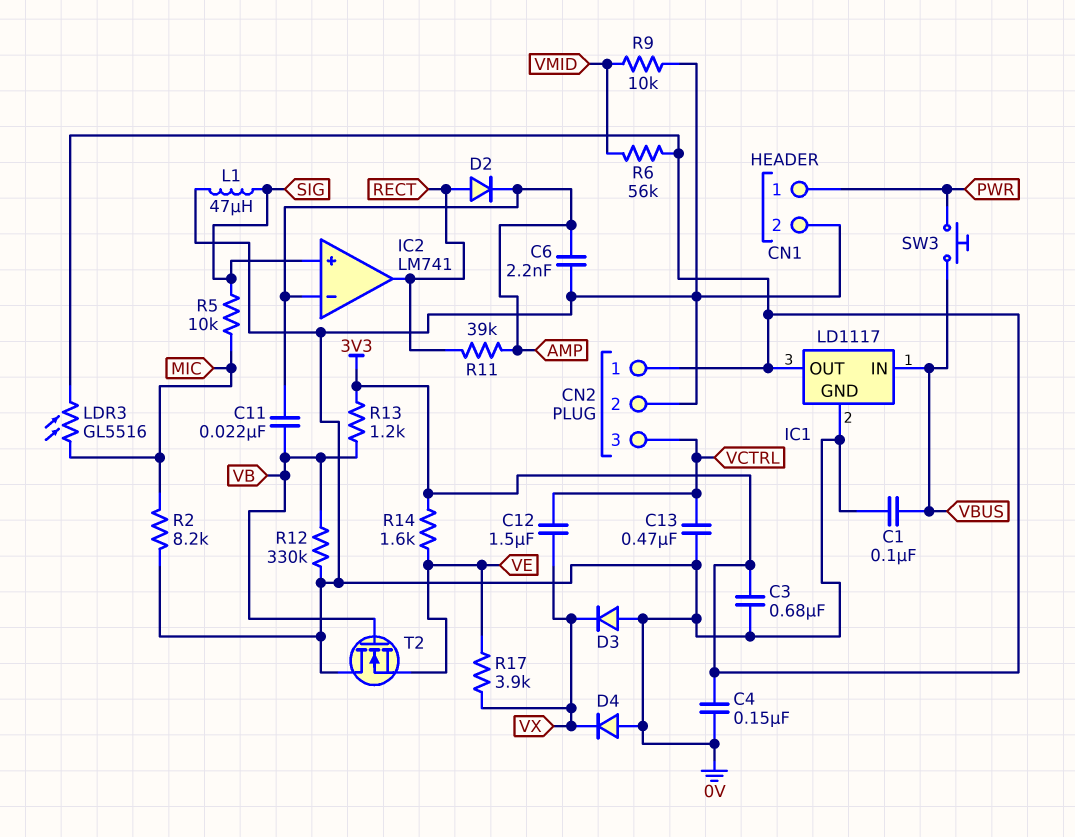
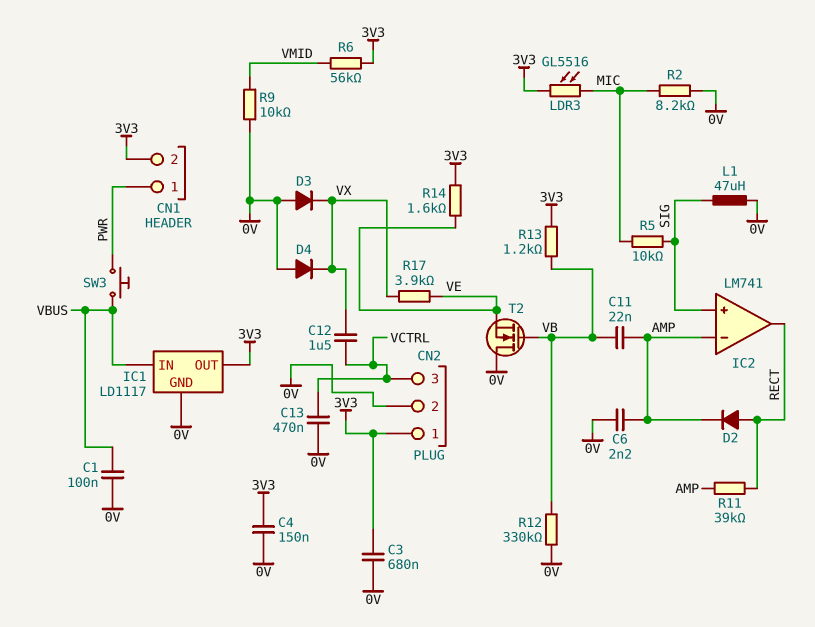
CN1 pin 2: 0V -> 3V3

